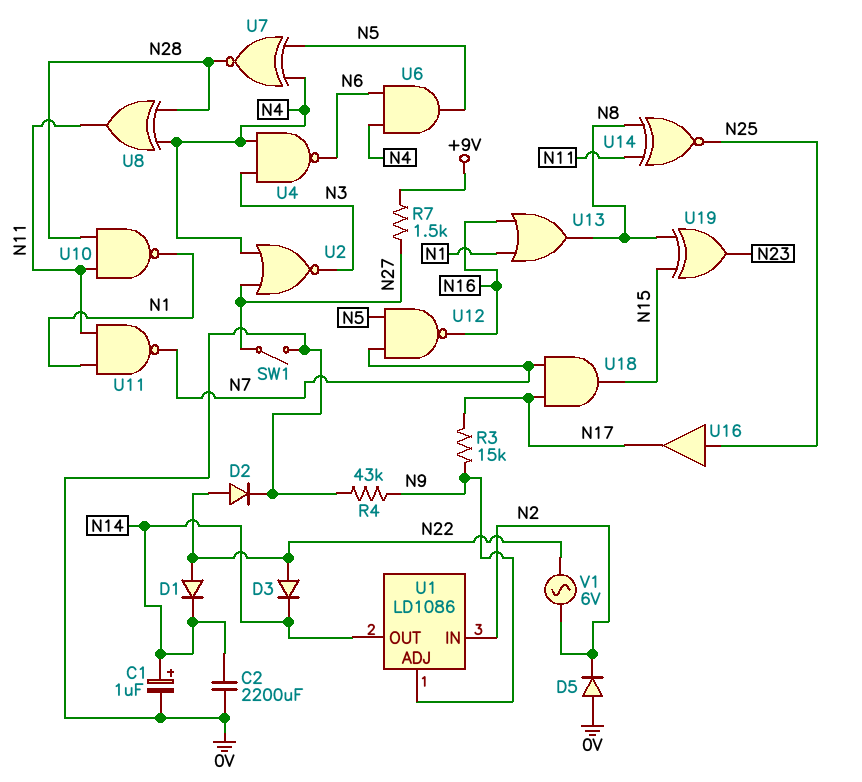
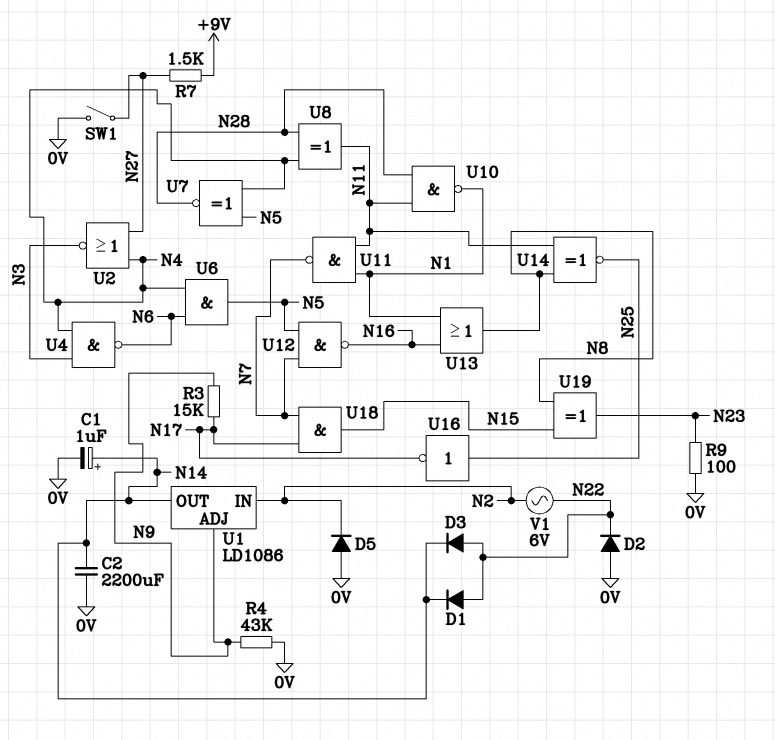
D2: diode (A N22, K 0V) -> diode (A 0V, K N22)
R9: none -> 100 (0V, N23)
U16: buffer (in N25, out N17) -> NOT (in N25, out N17)

